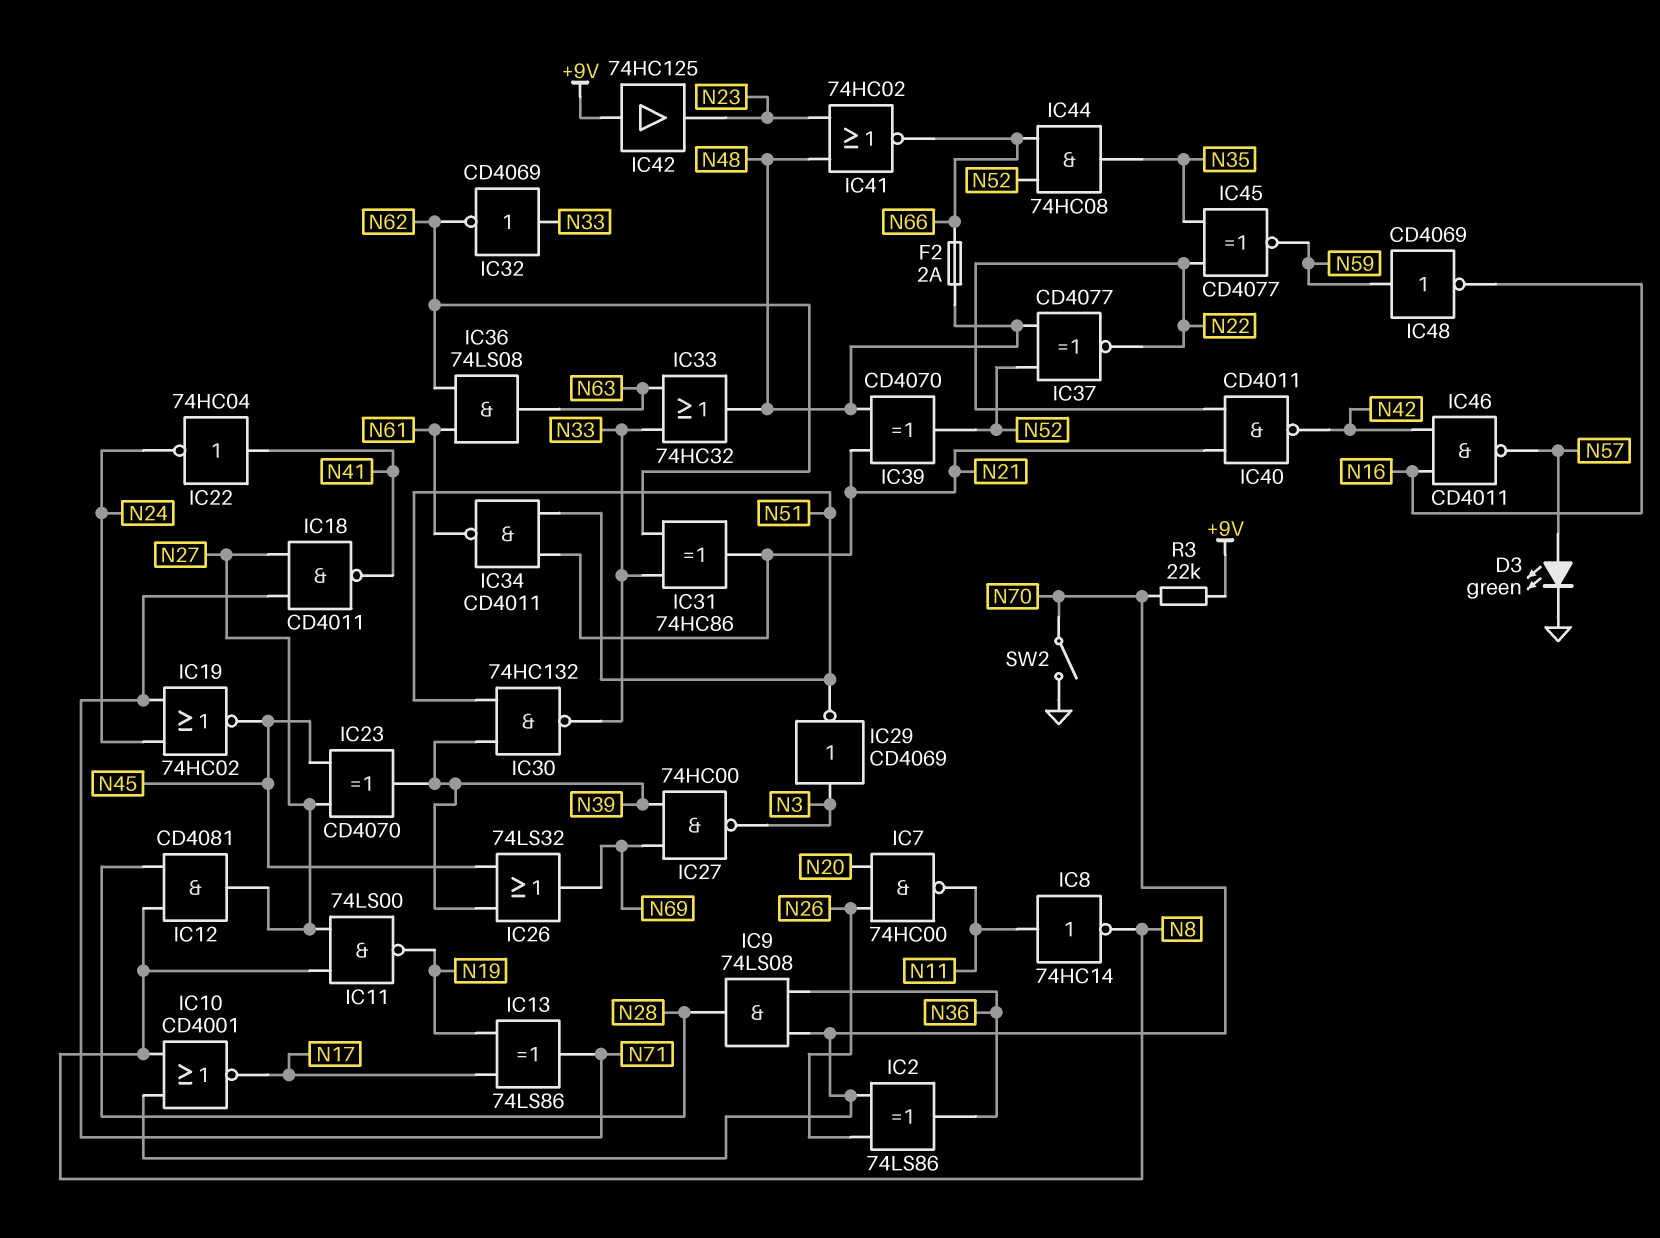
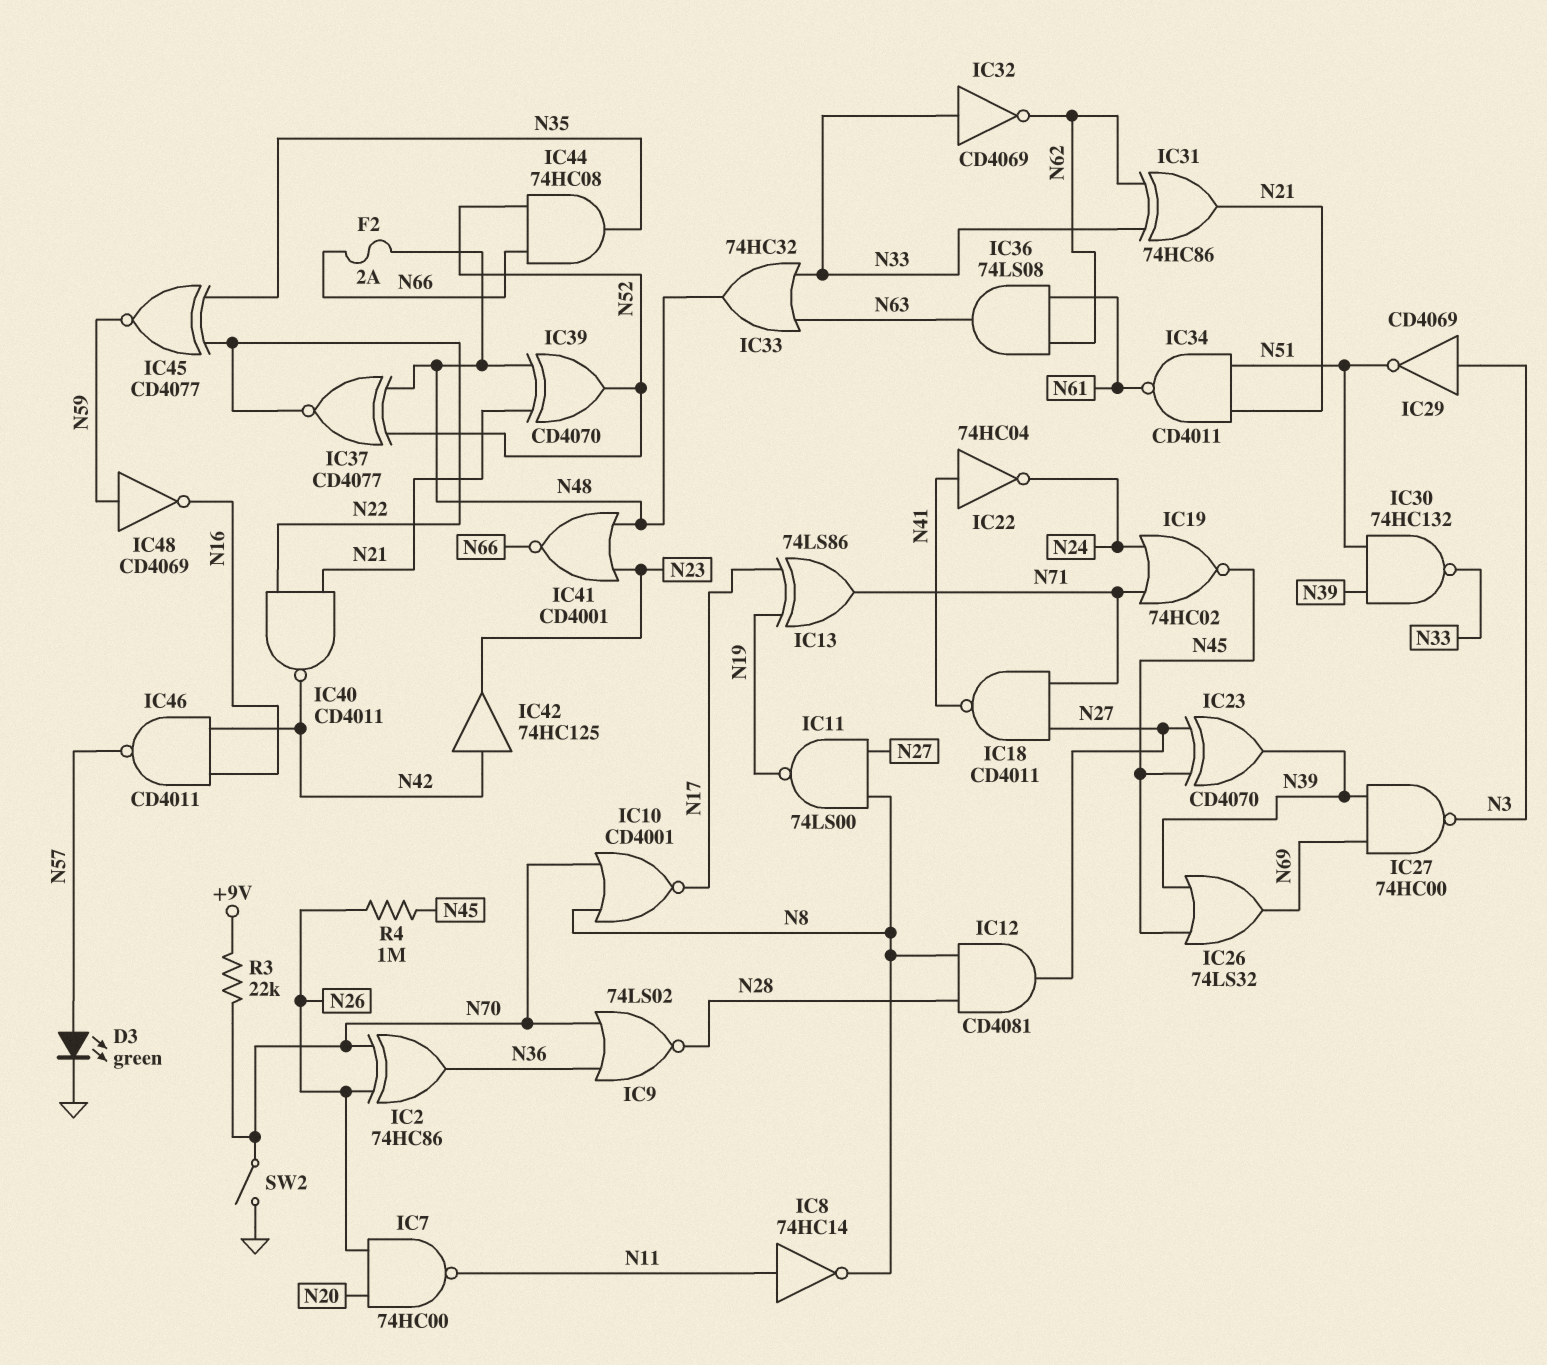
IC2: XOR 74LS86 (in N26, in N70, out N36) -> XOR 74HC86 (in N26, in N70, out N36)
IC9: AND 74LS08 (in N36, in N70, out N28) -> NOR 74LS02 (in N36, in N70, out N28)
IC41: NOR 74HC02 (in N23, in N48, out N66) -> NOR CD4001 (in N23, in N48, out N66)
IC42: buffer 74HC125 (in +9V, out N23) -> buffer 74HC125 (in N42, out N23)
R4: none -> 1M (N26, N45)

